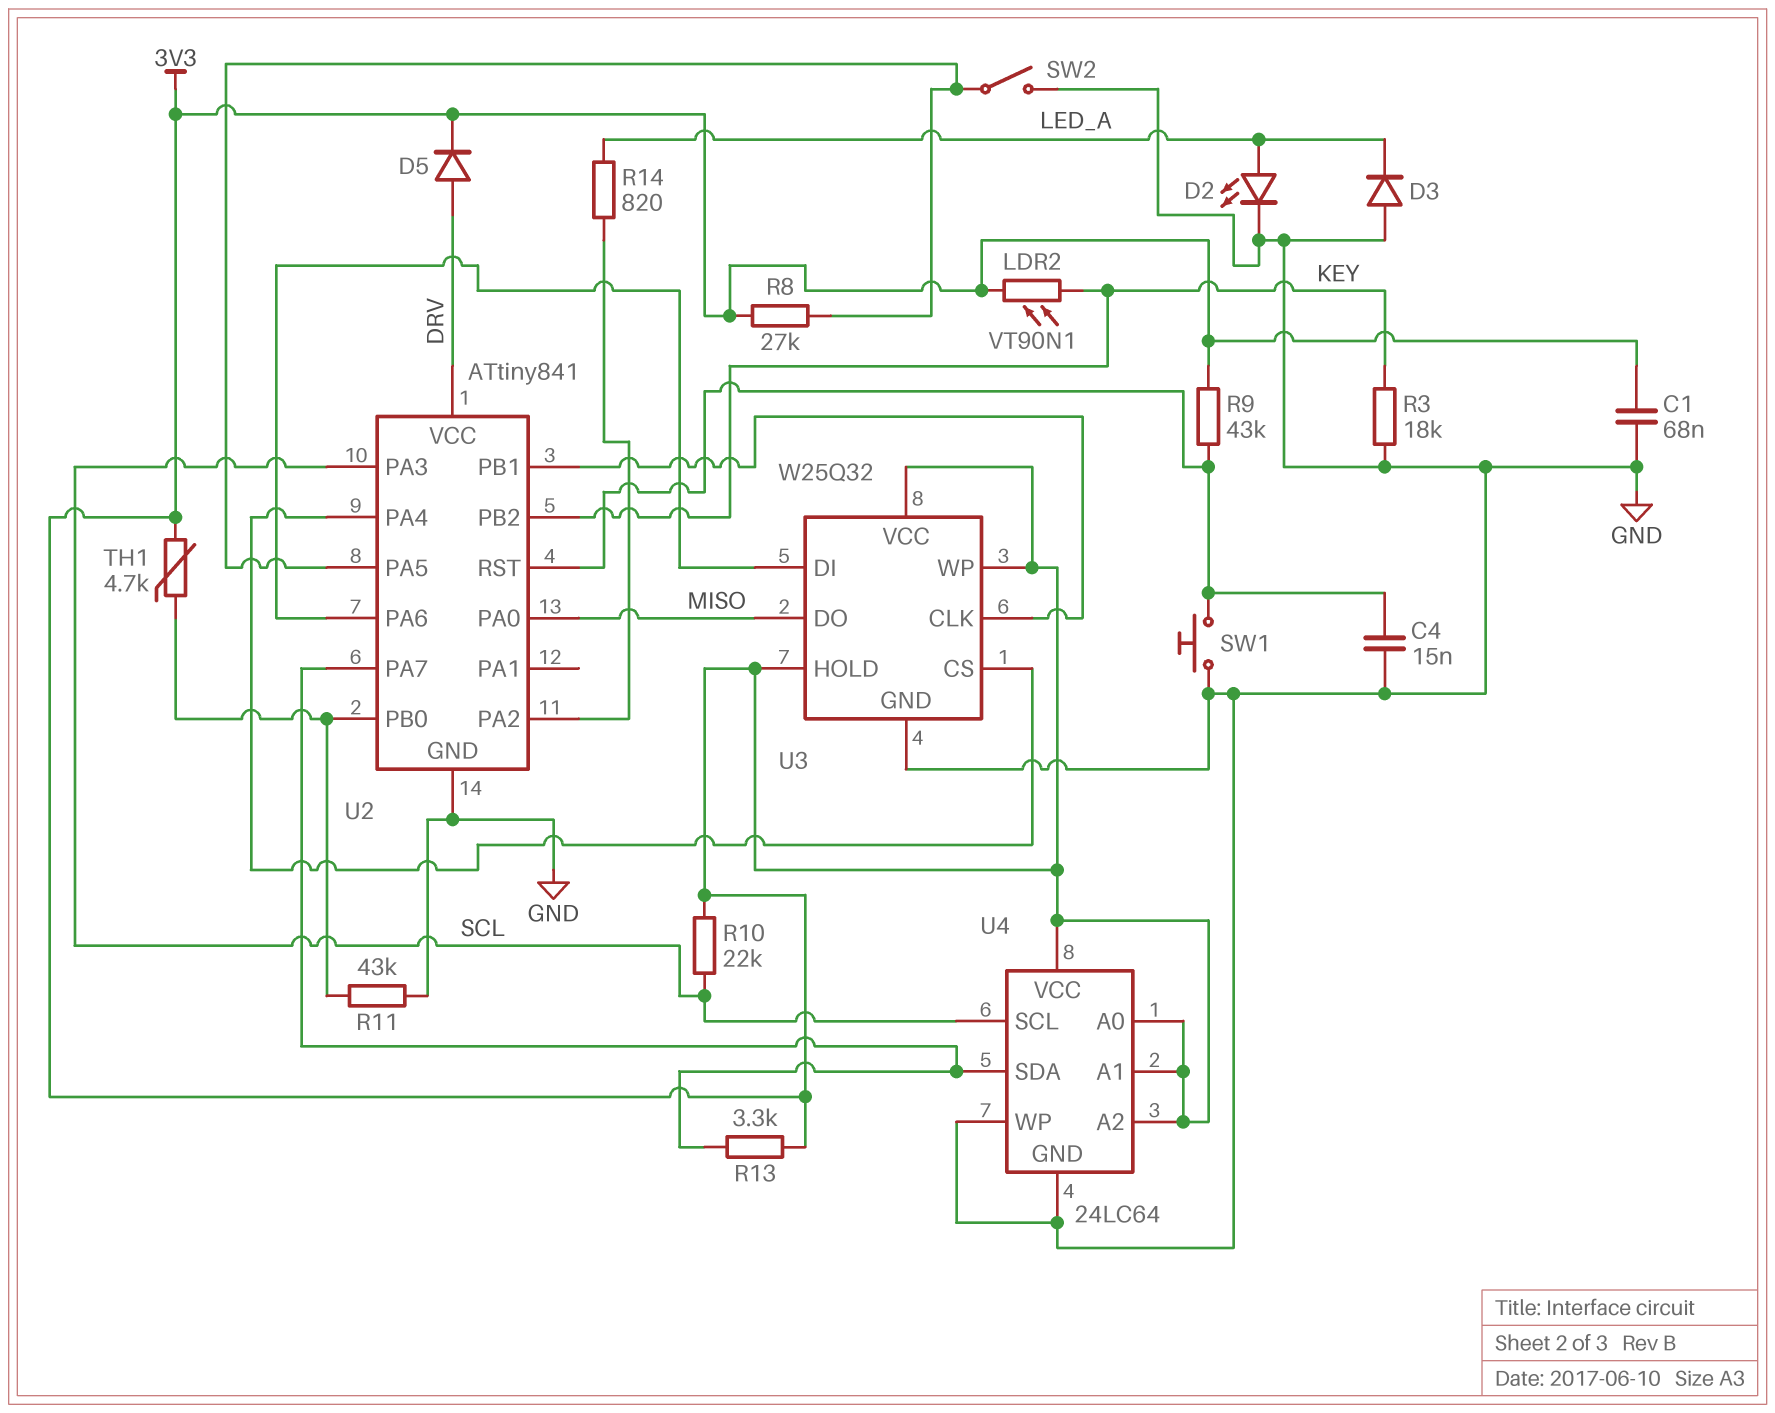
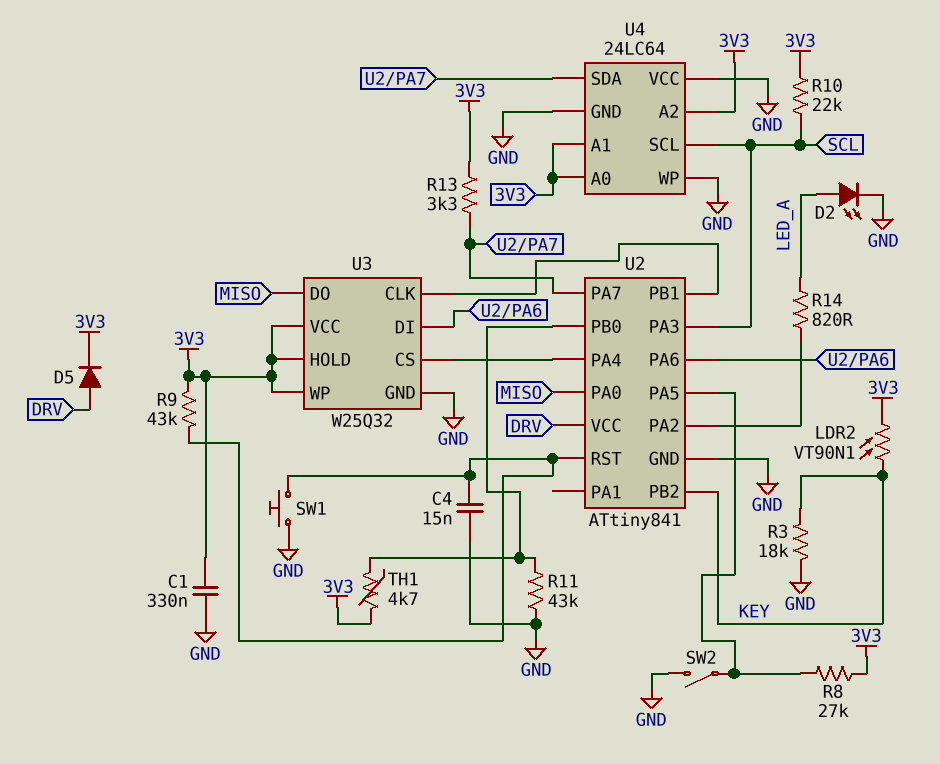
C1: 68nF (3V3, GND) -> 330nF (3V3, GND)
D3: diode (A GND, K LED_A) -> none
U4 pin VCC: 3V3 -> GND

